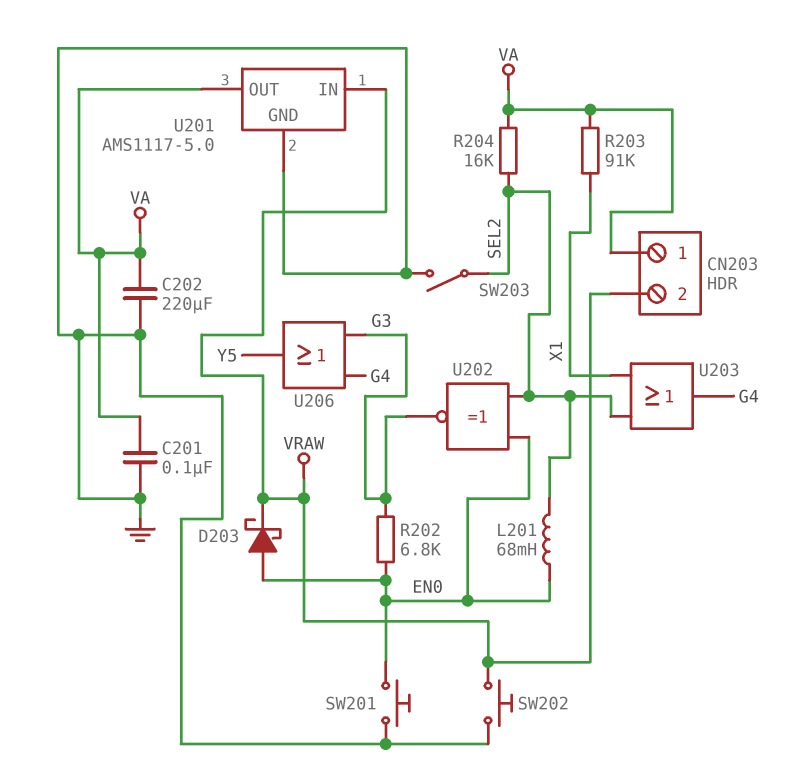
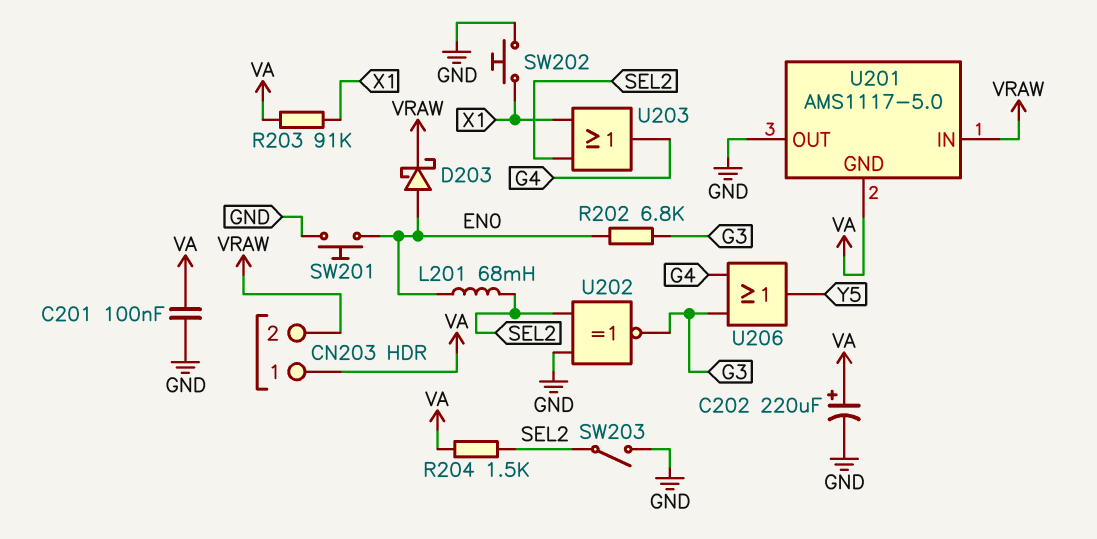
C202: 220uF (GND, VA) -> 220uF (plus VA, minus GND)
R204: 16k (SEL2, VA) -> 1.5k (SEL2, VA)
SW202: button (GND, VRAW) -> button (GND, X1)
U201 pin GND: GND -> VA
U201 pin OUT: VA -> GND
U202: XNOR (in EN0, in SEL2, out G3) -> XNOR (in GND, in SEL2, out G3)

